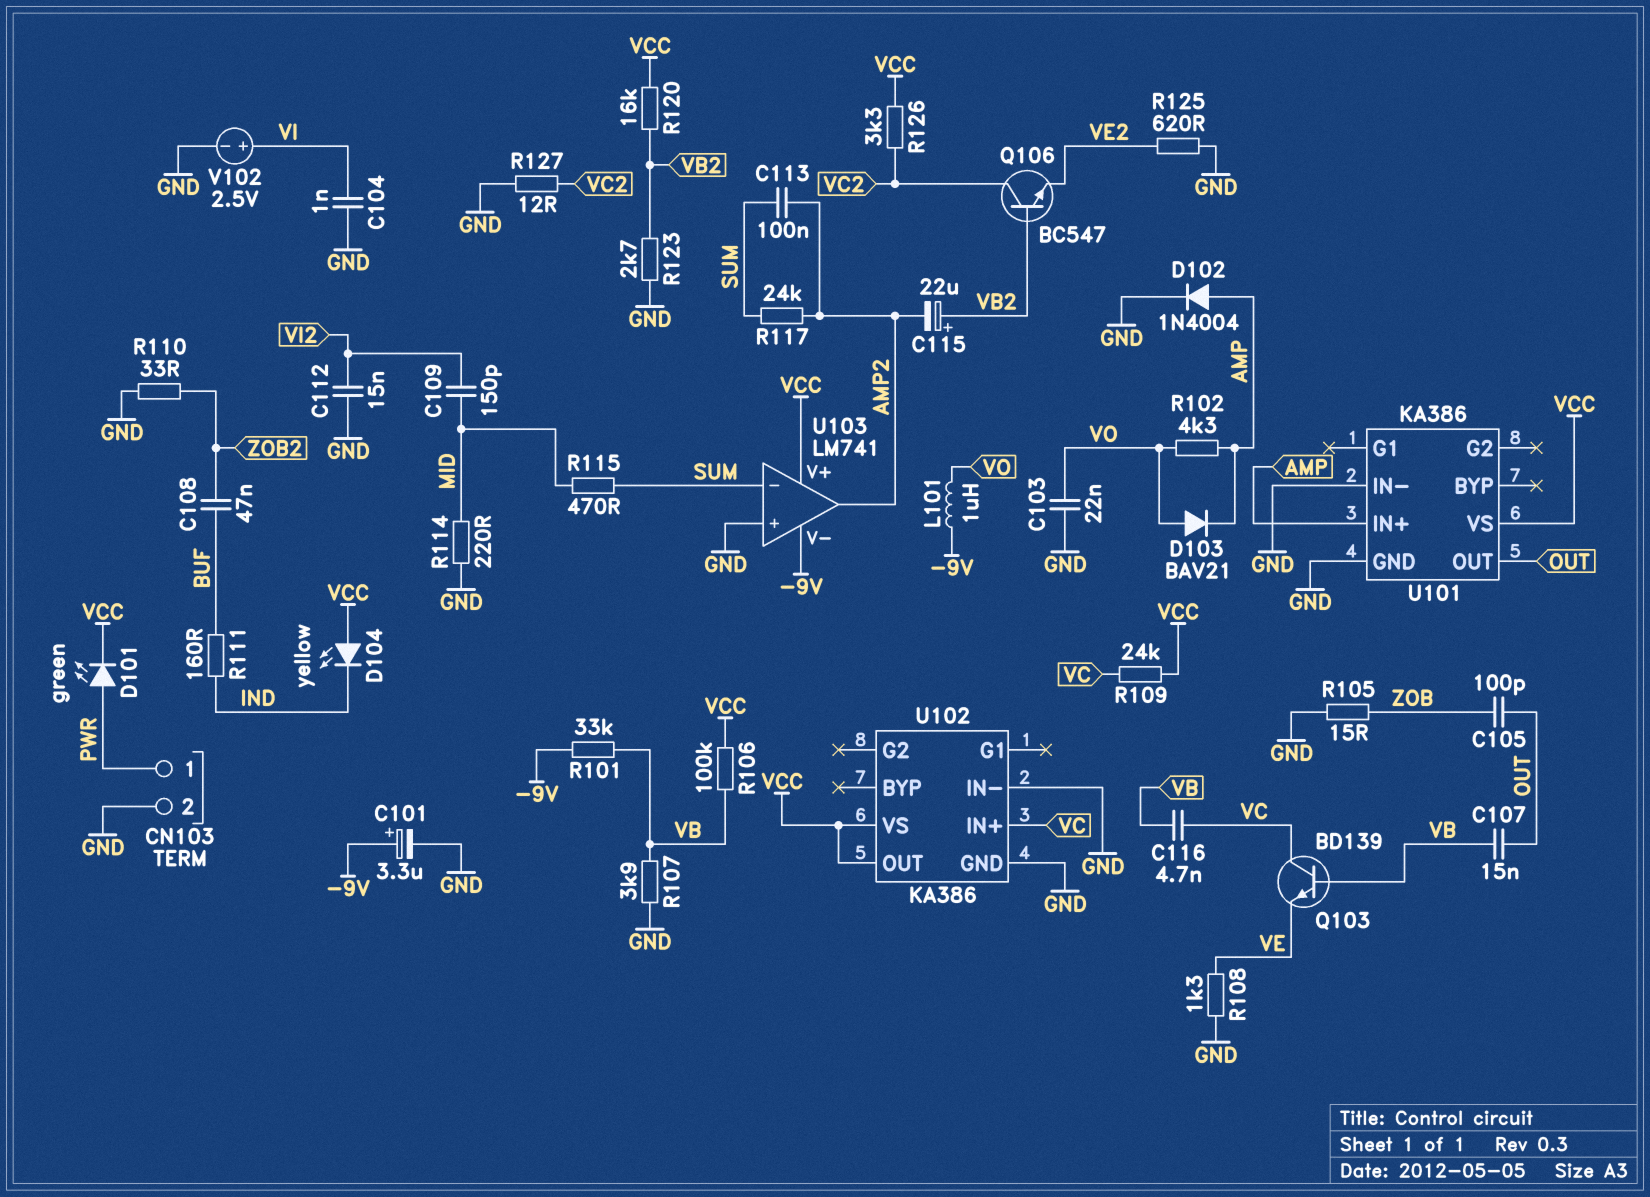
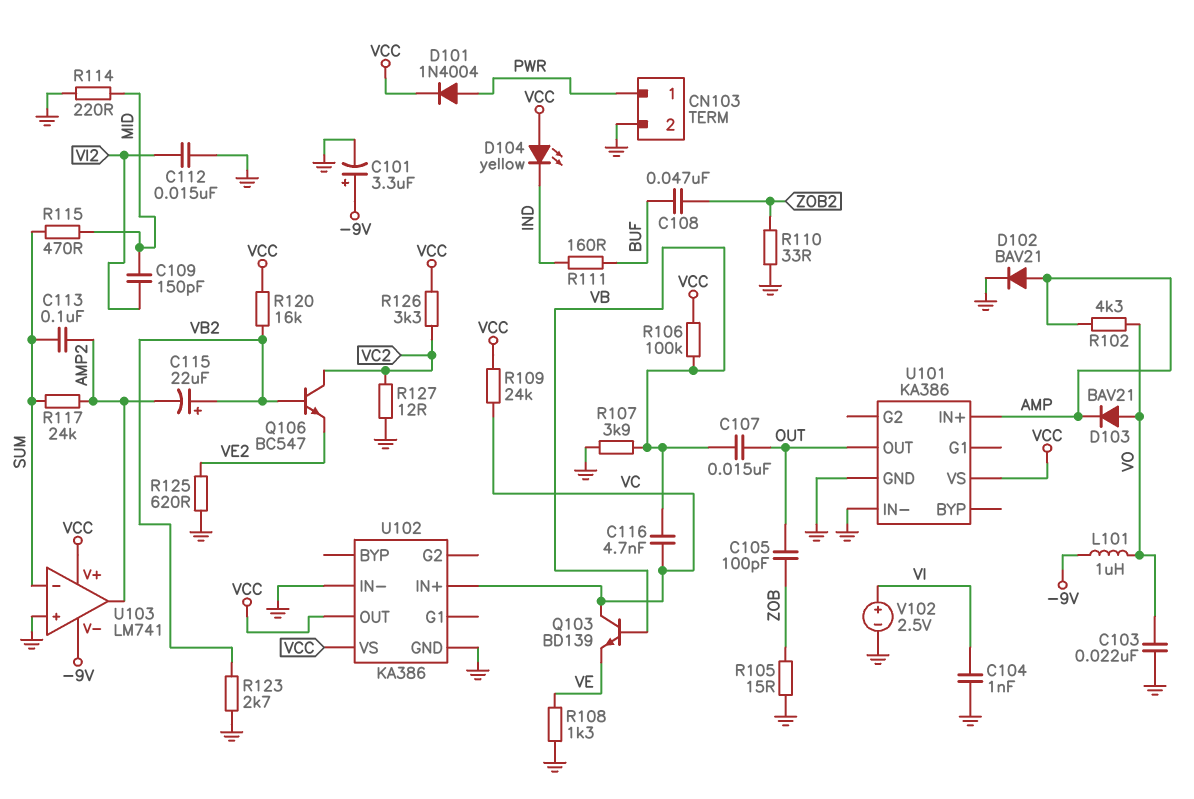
D101: LED green (A PWR, K VCC) -> diode 1N4004 (A PWR, K VCC)
D102: diode 1N4004 (A AMP, K GND) -> diode BAV21 (A AMP, K GND)
R101: 33k (-9V, VB) -> none

